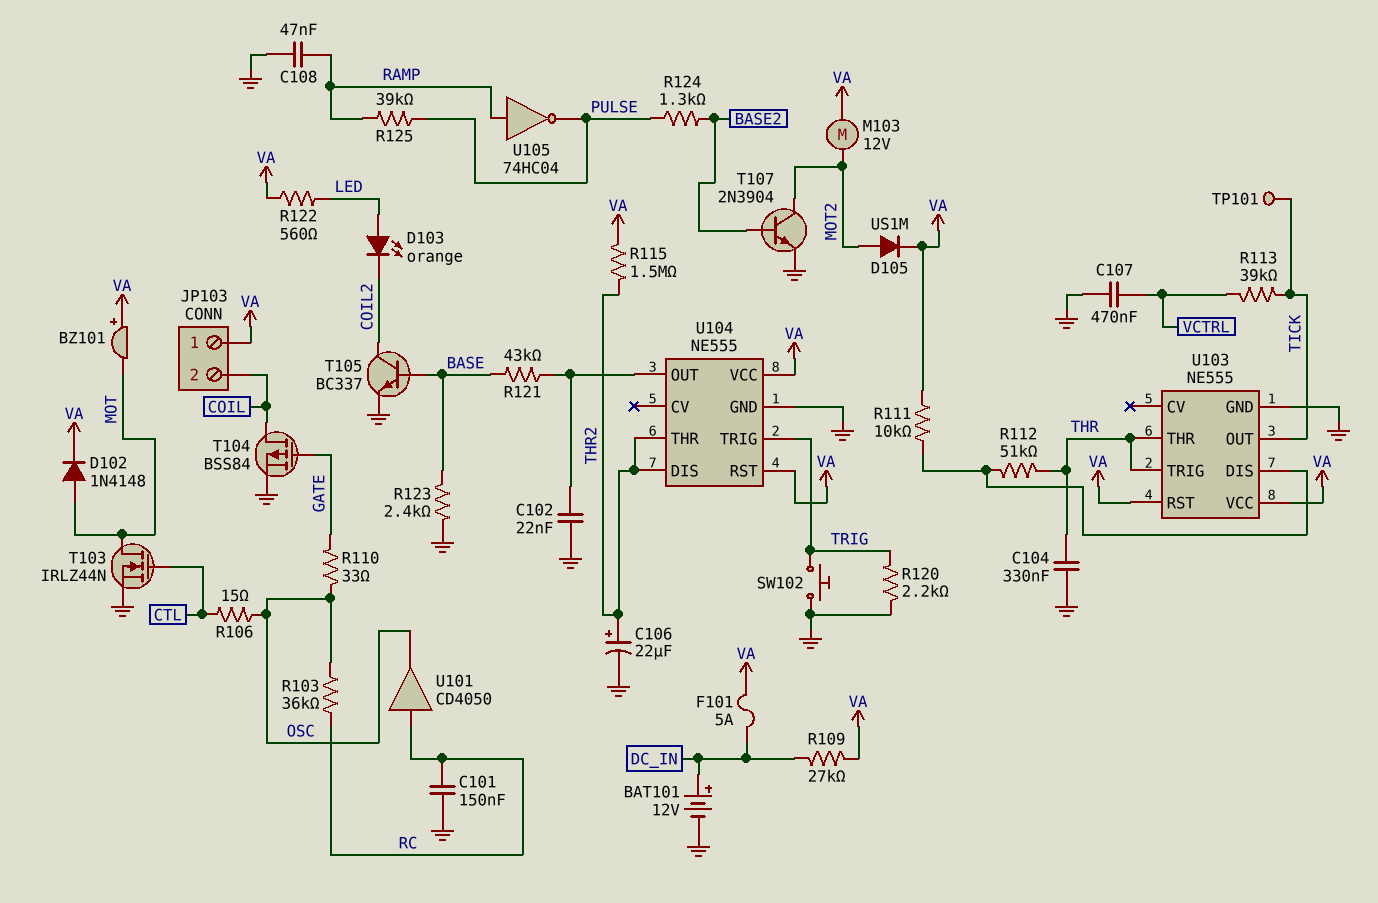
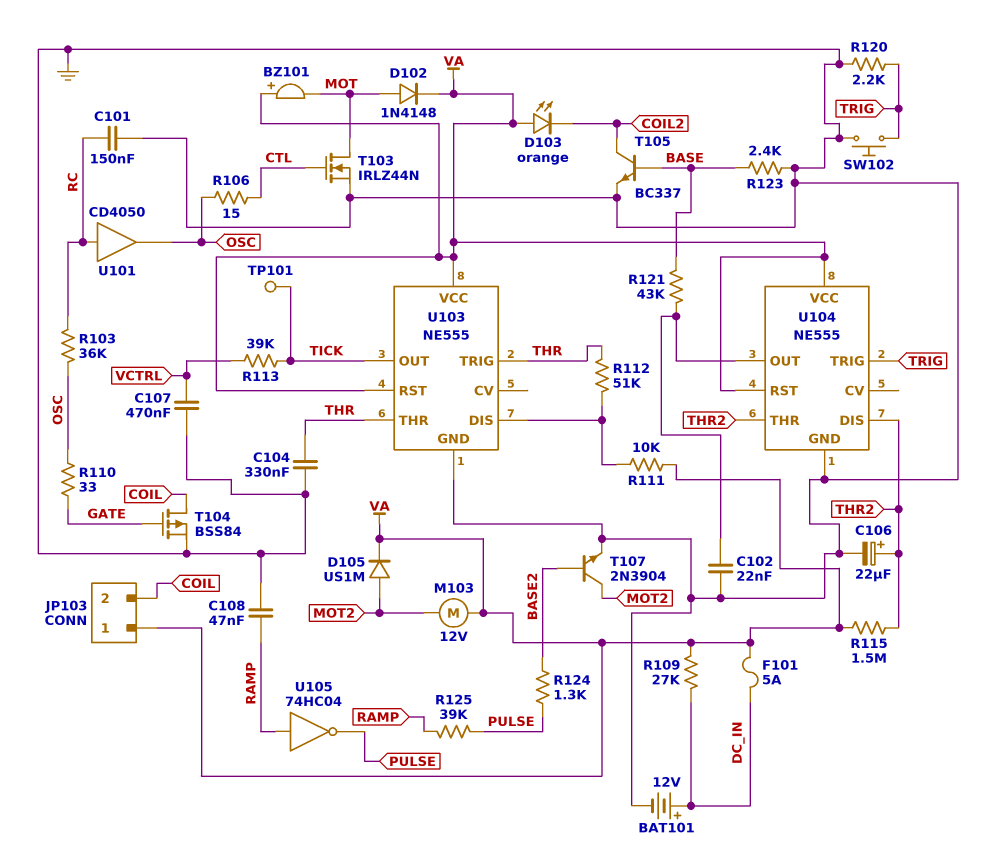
D103: LED orange (A LED, K COIL2) -> LED orange (A VA, K COIL2)
R122: 560 (LED, VA) -> none

